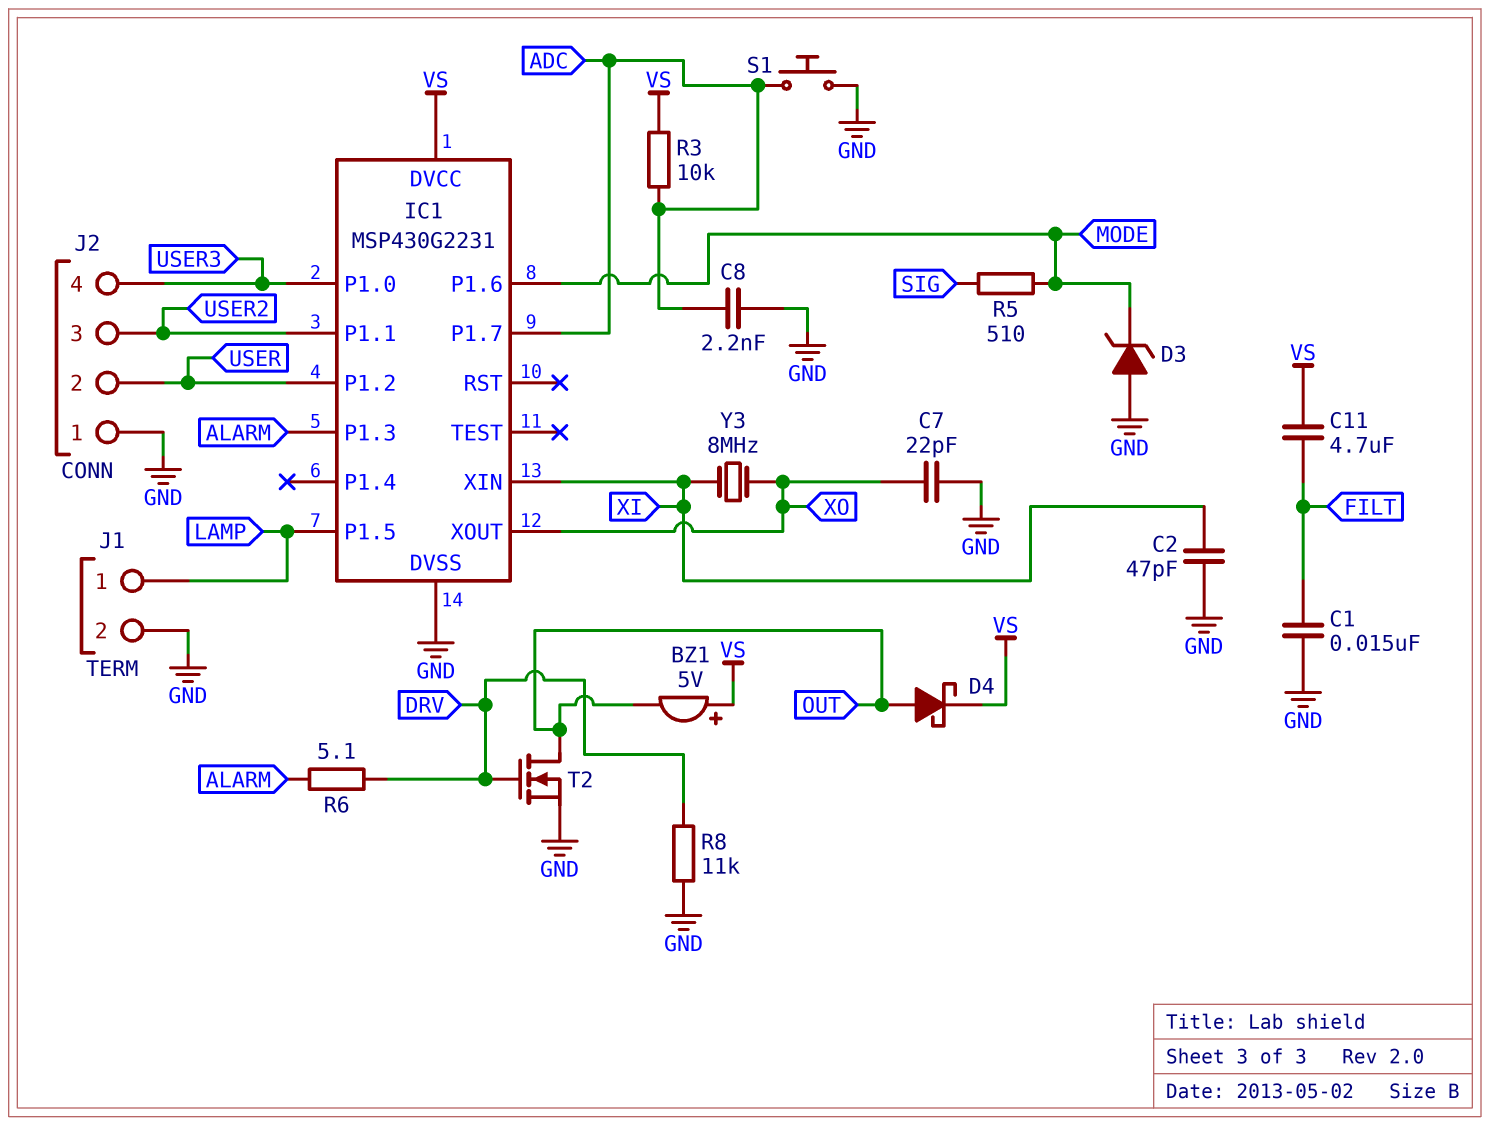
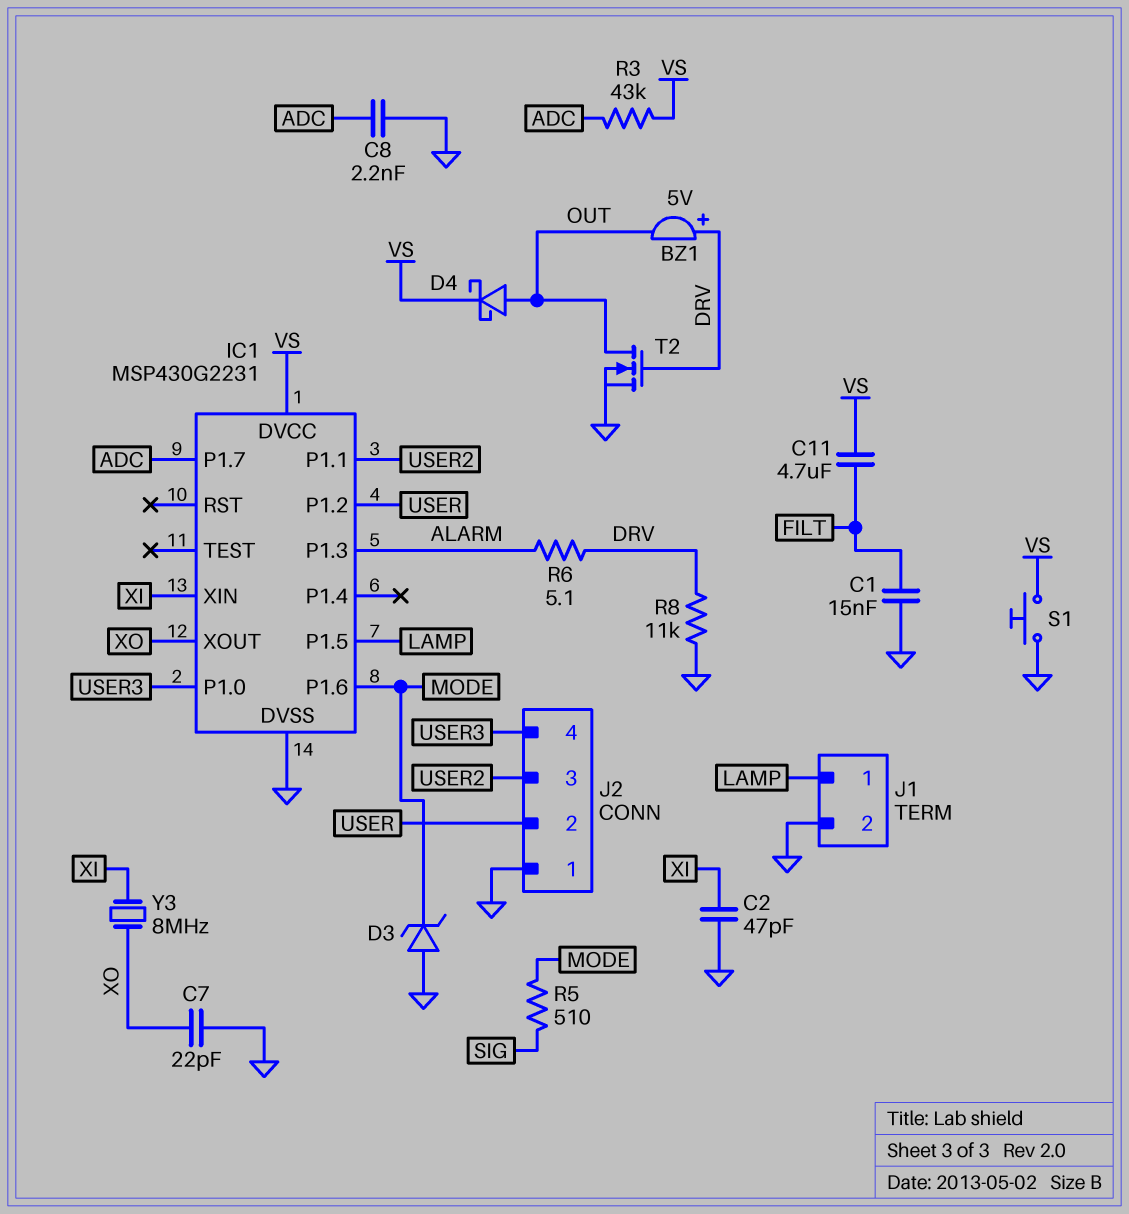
BZ1: buzzer 5V (plus VS, minus OUT) -> buzzer 5V (plus DRV, minus OUT)
R3: 10k (ADC, VS) -> 43k (ADC, VS)
S1: button (ADC, GND) -> button (GND, VS)

